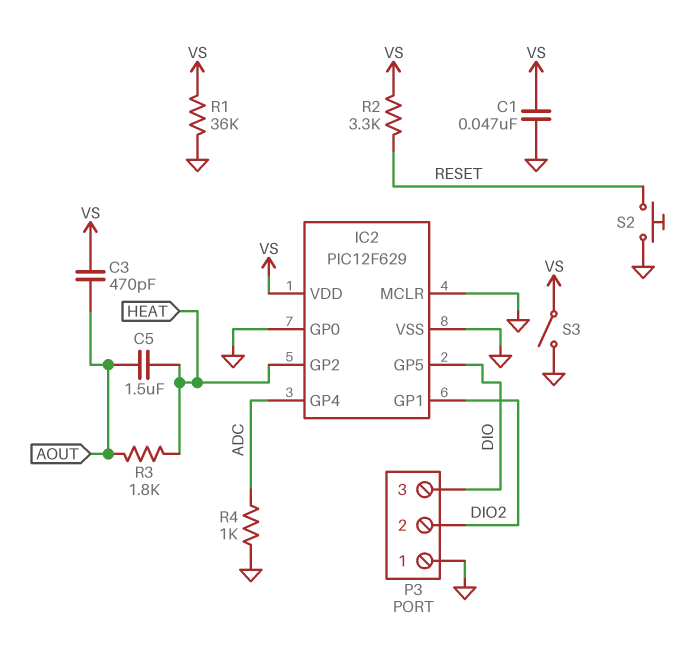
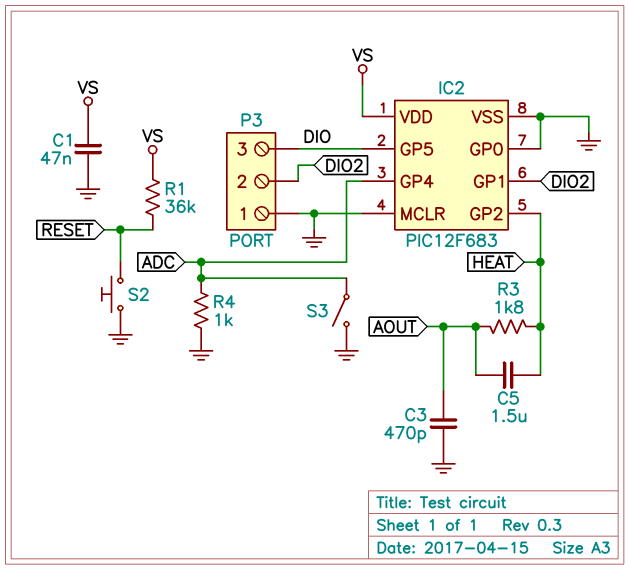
C3: 470pF (AOUT, VS) -> 470pF (AOUT, GND)
IC2: PIC12F629 -> PIC12F683
R1: 36k (GND, VS) -> 36k (RESET, VS)
R2: 3.3k (RESET, VS) -> none
S3: switch (GND, VS) -> switch (ADC, GND)

